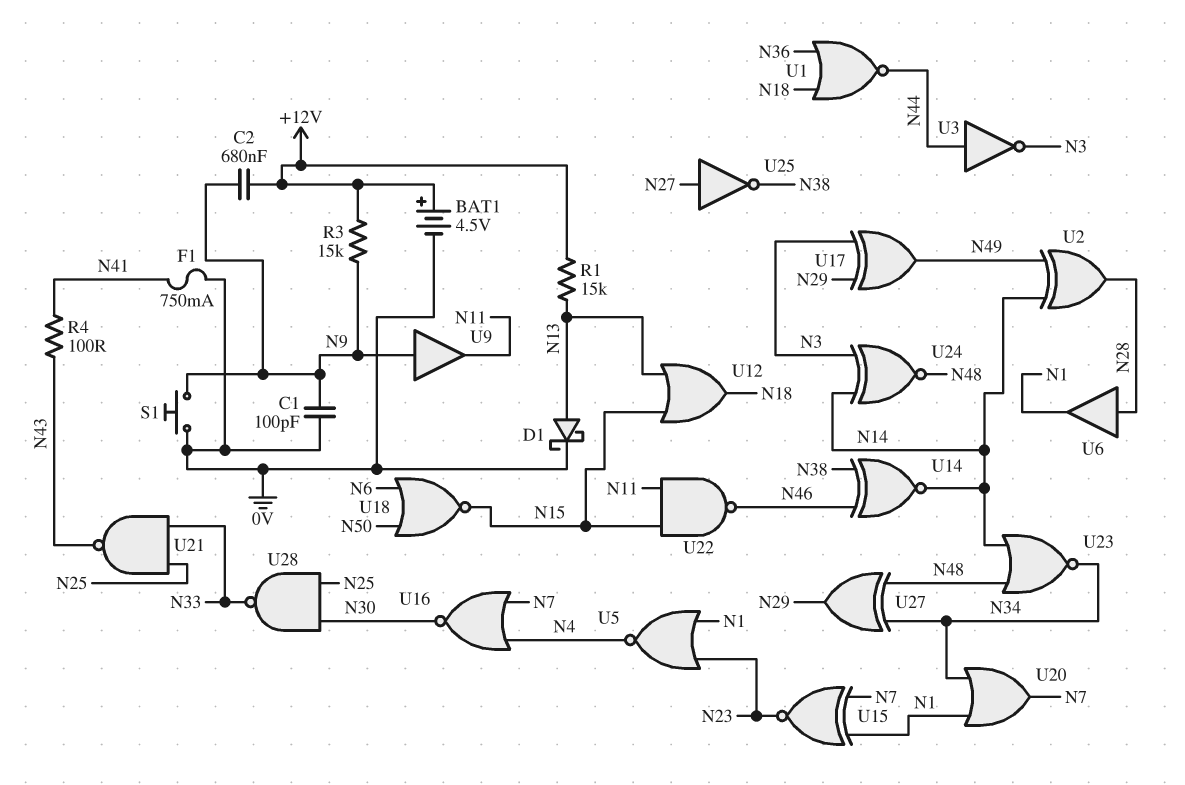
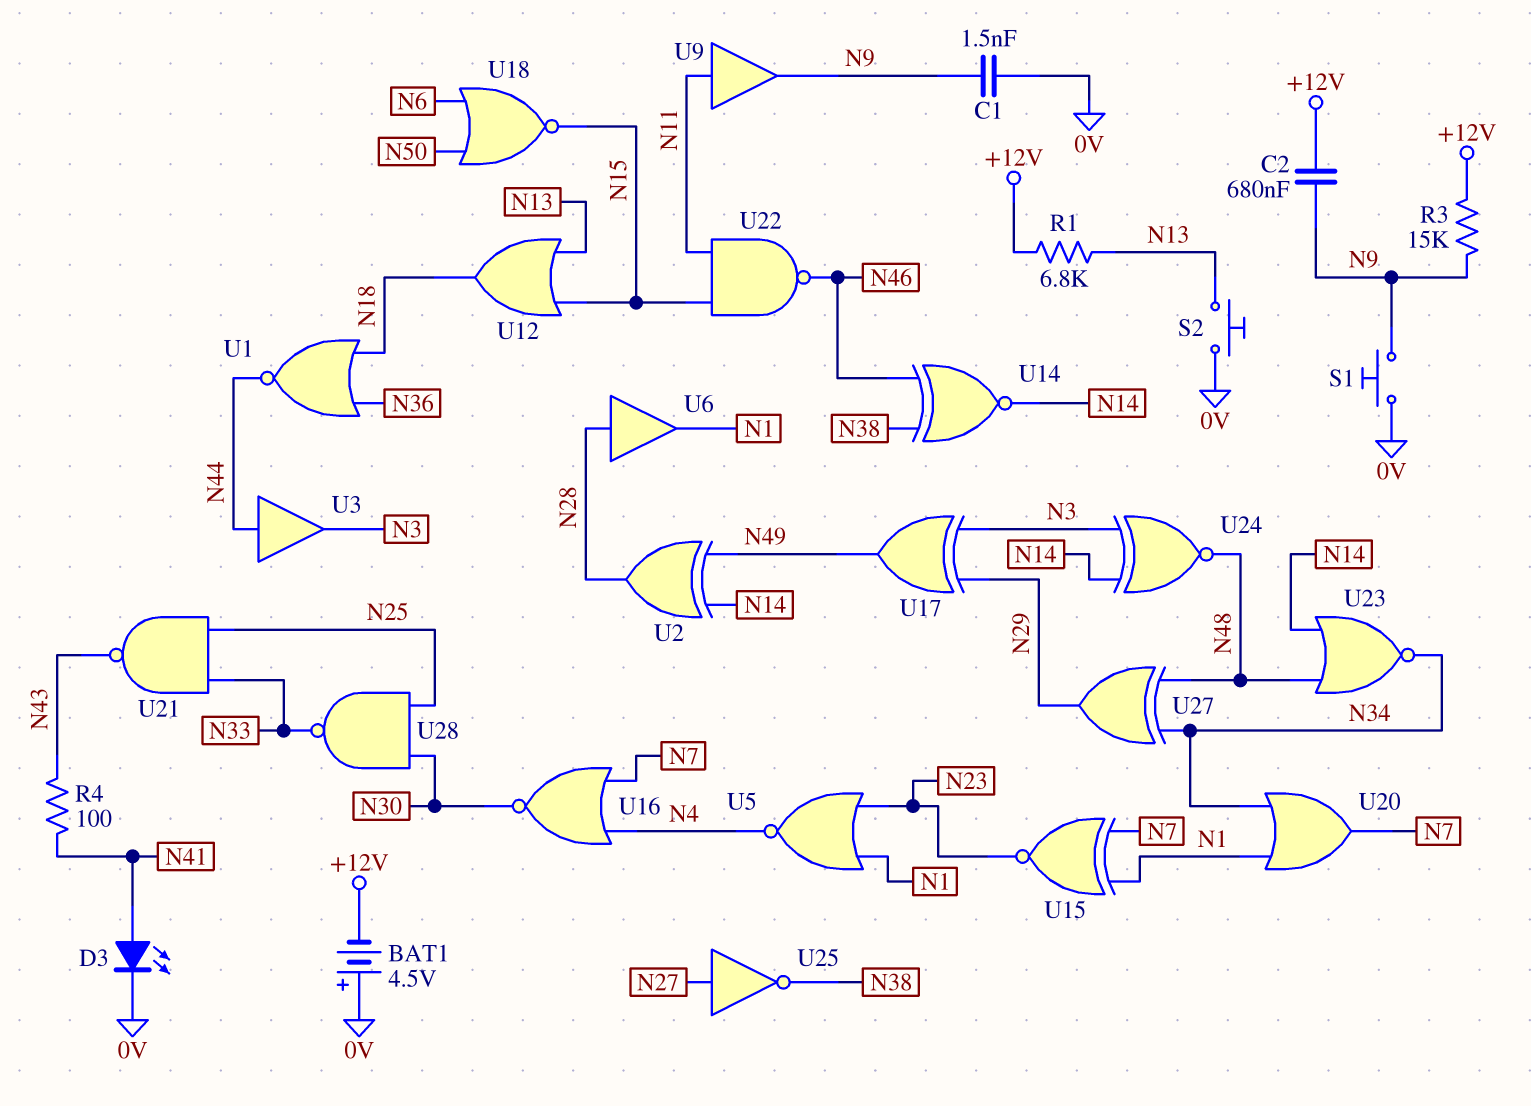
BAT1: 4.5V (plus +12V, minus 0V) -> 4.5V (plus 0V, minus +12V)
C1: 100pF (0V, N9) -> 1.5nF (0V, N9)
D1: schottky (A N13, K 0V) -> none
D3: none -> LED (A N41, K 0V)
F1: 750mA (0V, N41) -> none
R1: 15k (+12V, N13) -> 6.8k (+12V, N13)
S2: none -> button (0V, N13)
U3: NOT (in N44, out N3) -> buffer (in N44, out N3)
U9: buffer (in N9, out N11) -> buffer (in N11, out N9)

